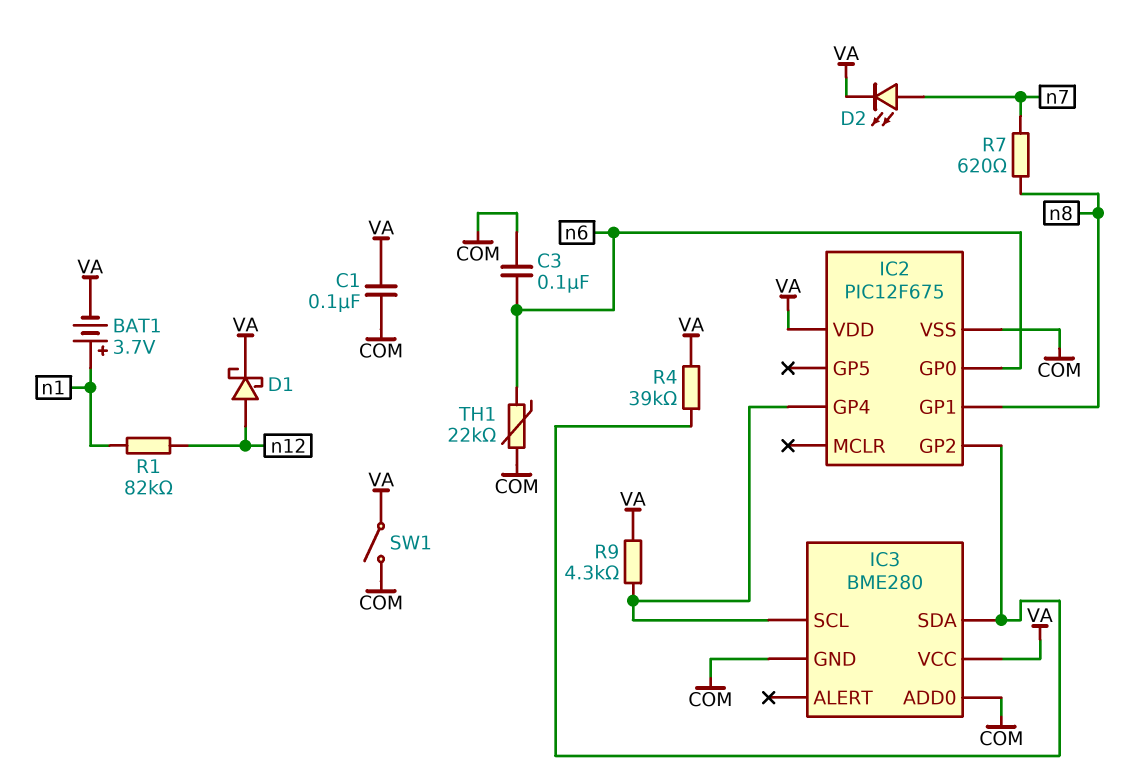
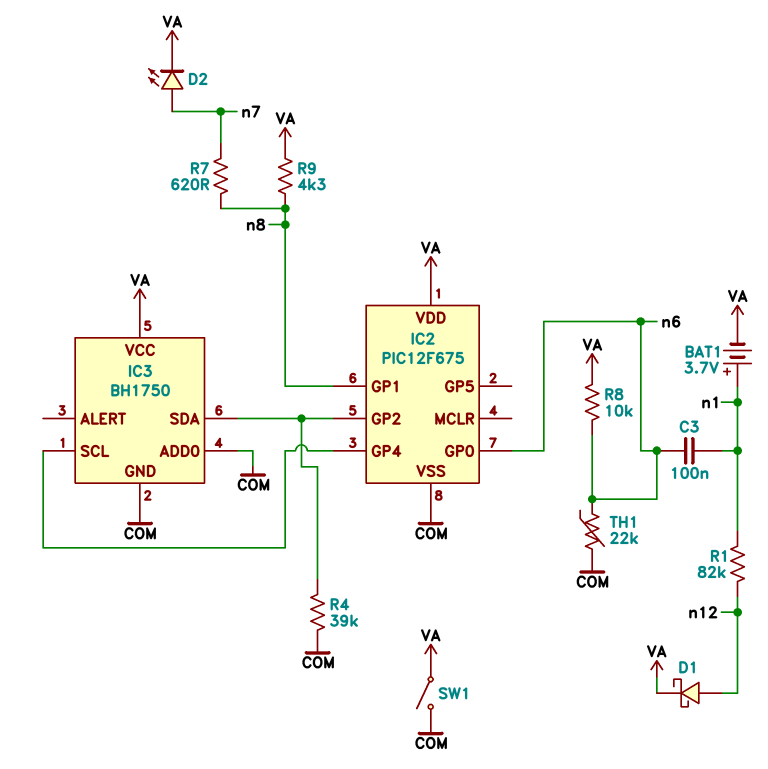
C1: 100nF (COM, VA) -> none
C3: 100nF (COM, n6) -> 100nF (n1, n6)
IC3: BME280 -> BH1750
R4: 39k (IC2/GP2, VA) -> 39k (COM, IC2/GP2)
R8: none -> 10k (VA, n6)
R9: 4.3k (IC2/GP4, VA) -> 4.3k (VA, n8)

